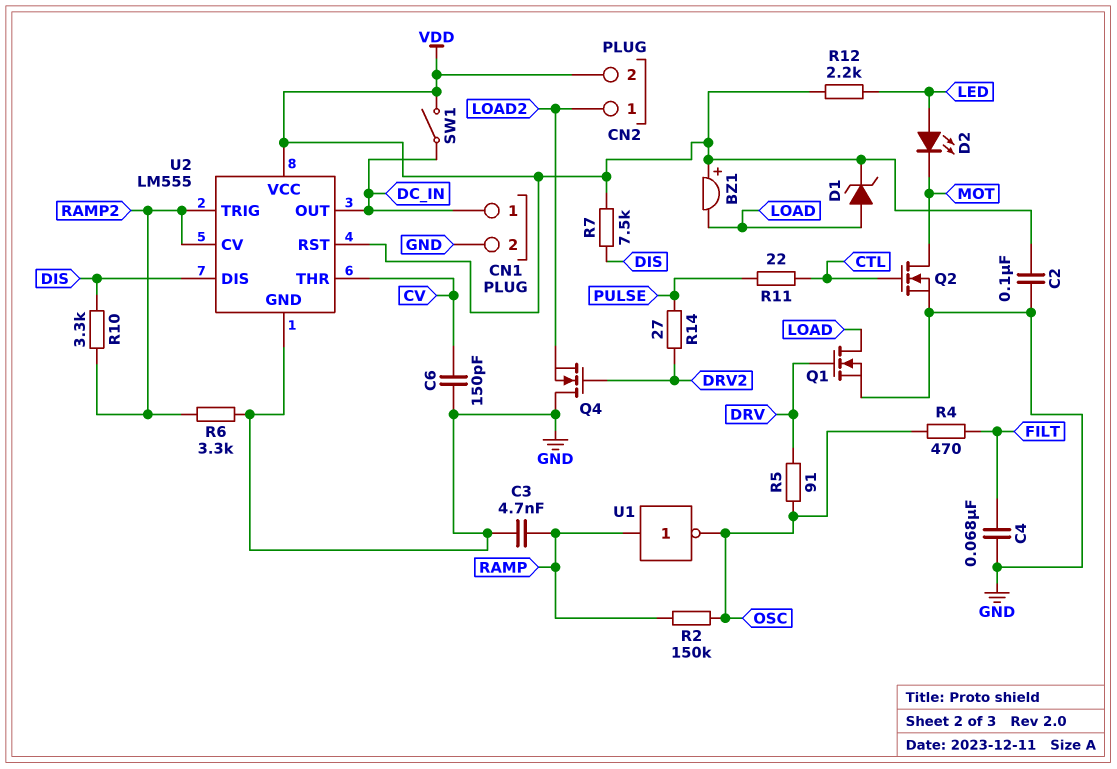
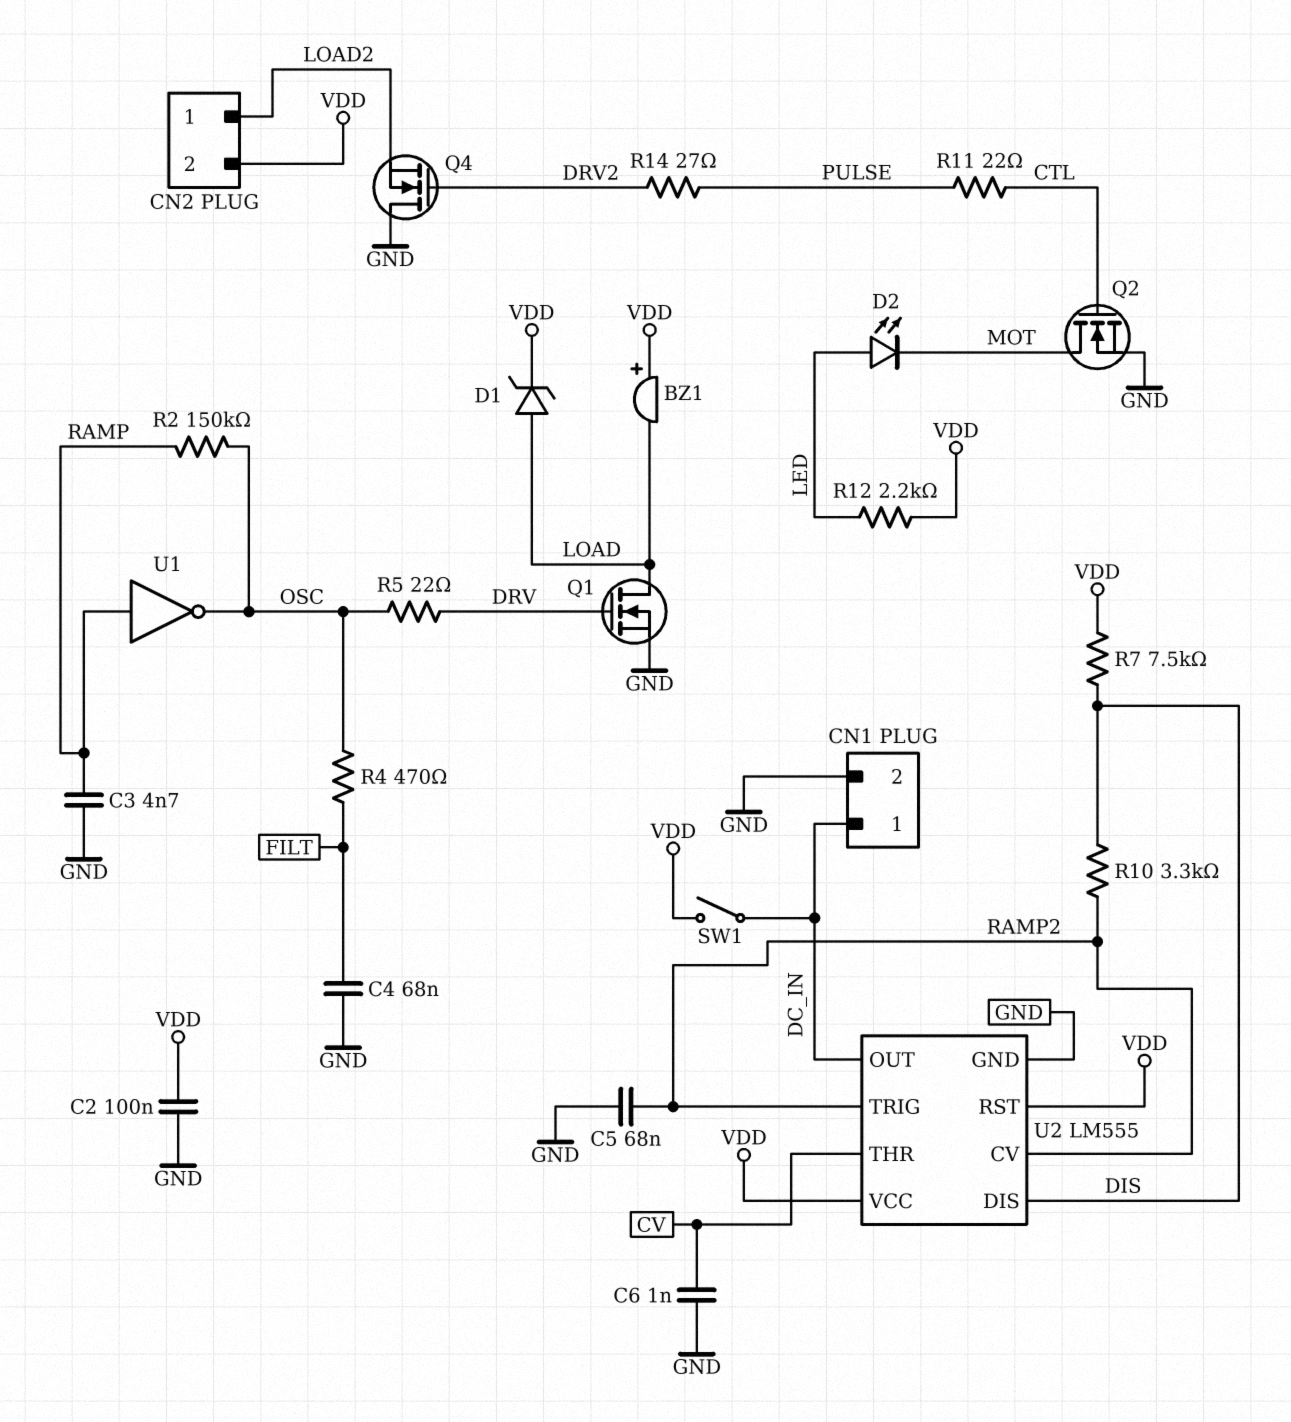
C5: none -> 68nF (GND, RAMP2)
C6: 150pF (CV, GND) -> 1nF (CV, GND)
R5: 91 (DRV, OSC) -> 22 (DRV, OSC)
R6: 3.3k (GND, RAMP2) -> none

